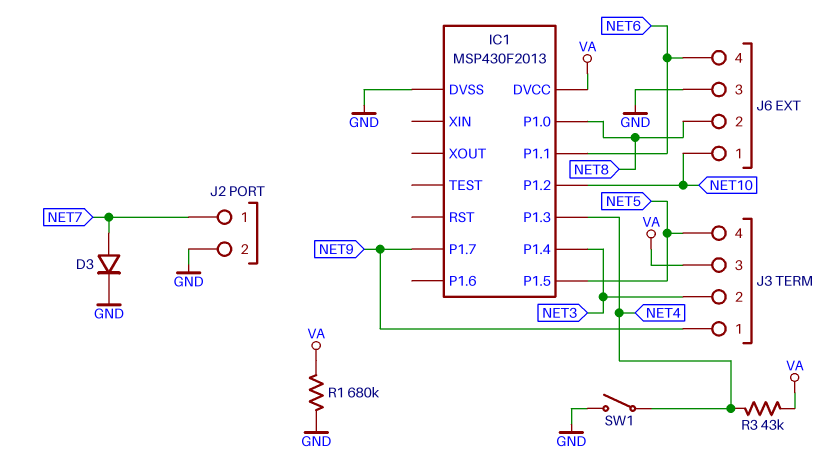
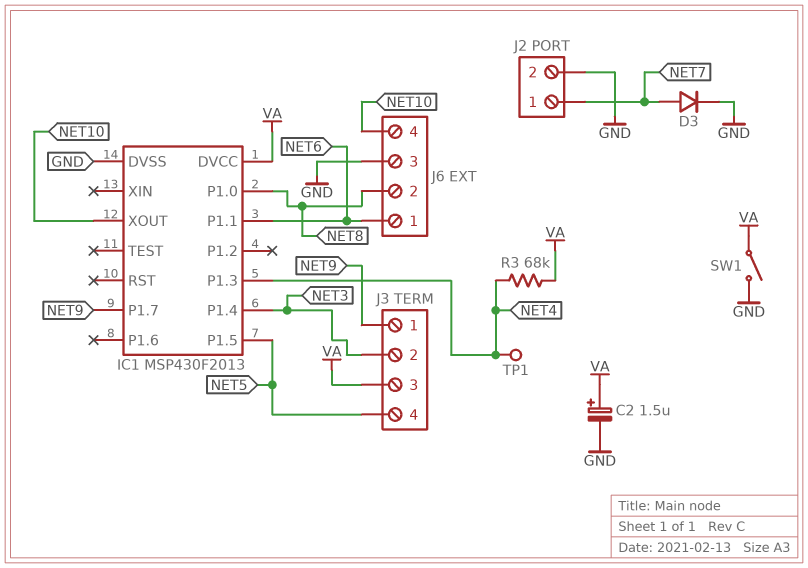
C2: none -> 1.5uF (plus VA, minus GND)
IC1 pin P1.2: NET10 -> none
IC1 pin XOUT: none -> NET10
J6 pin 1: NET10 -> NET6
J6 pin 4: NET6 -> NET10
R1: 680k (GND, VA) -> none
R3: 43k (NET4, VA) -> 68k (NET4, VA)
SW1: switch (GND, NET4) -> switch (GND, VA)
TP1: none -> test point (NET4)

